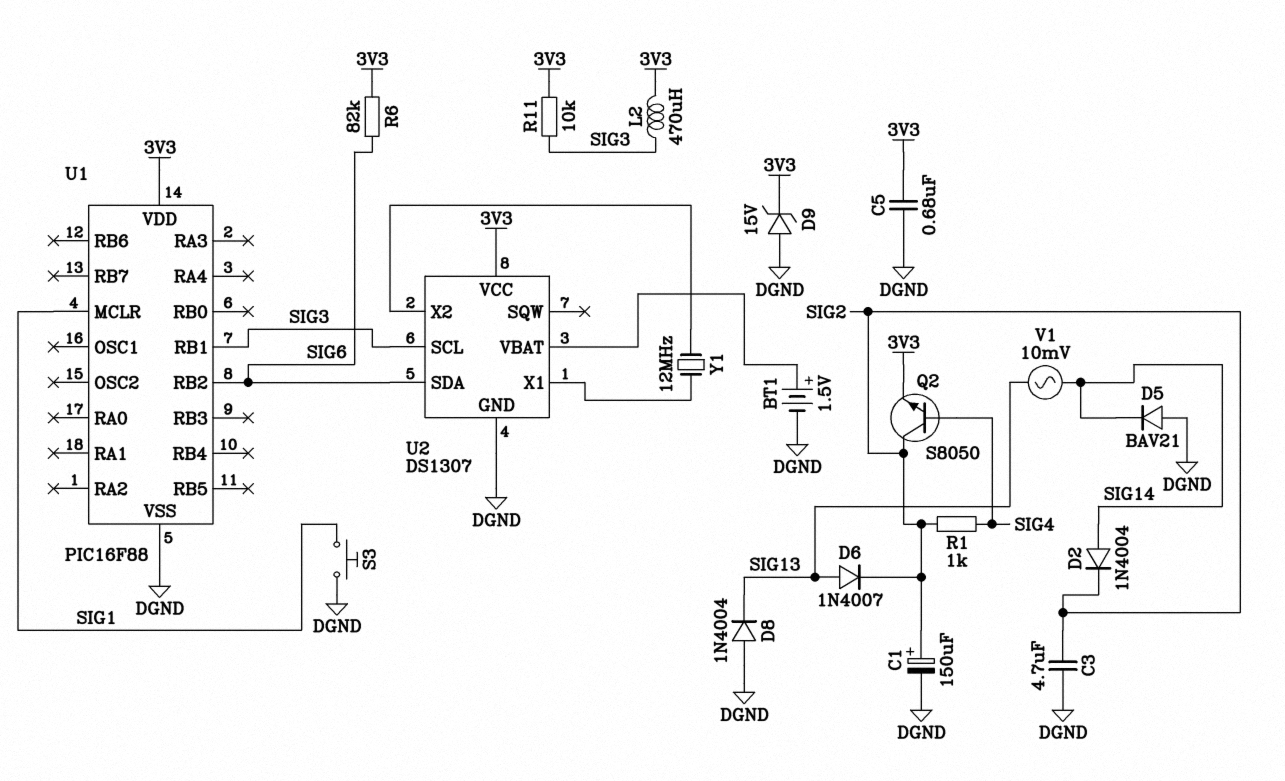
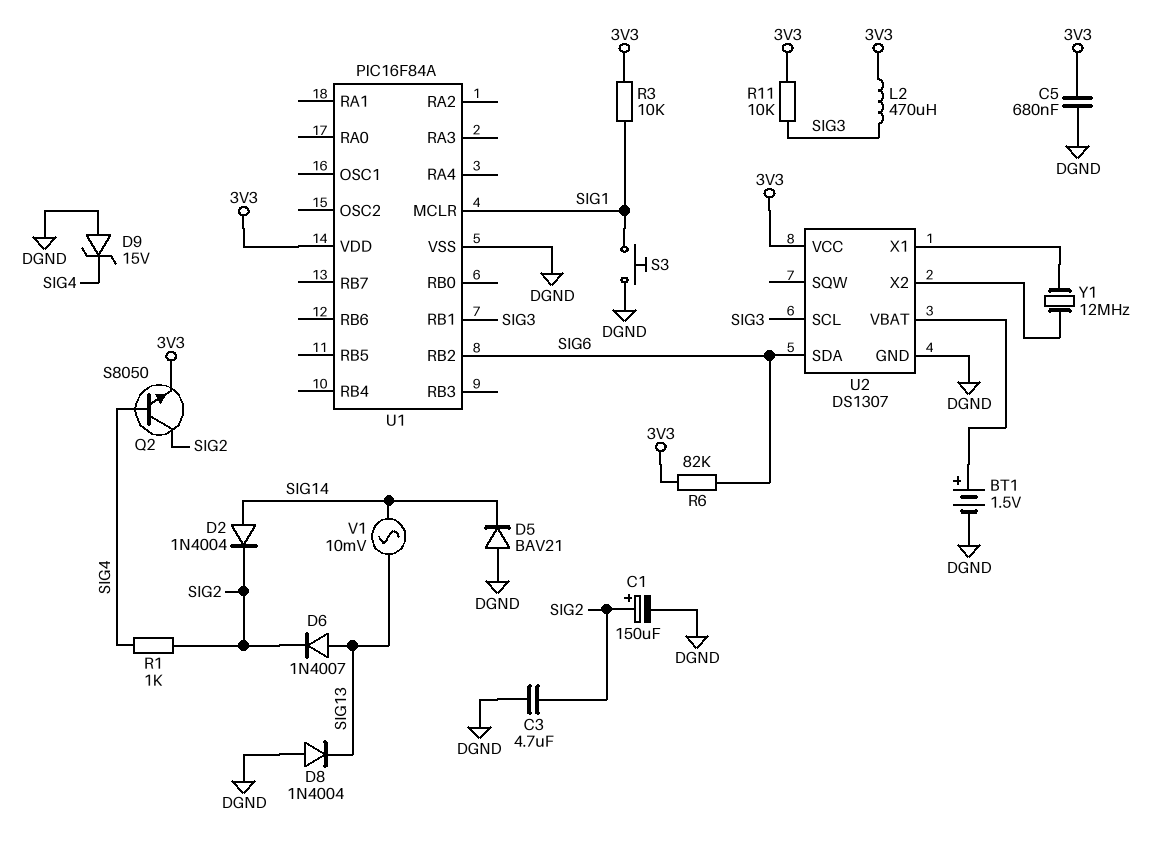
D9: zener 15V (A DGND, K 3V3) -> zener 15V (A DGND, K SIG4)
R3: none -> 10k (3V3, SIG1)
U1: PIC16F88 -> PIC16F84A

